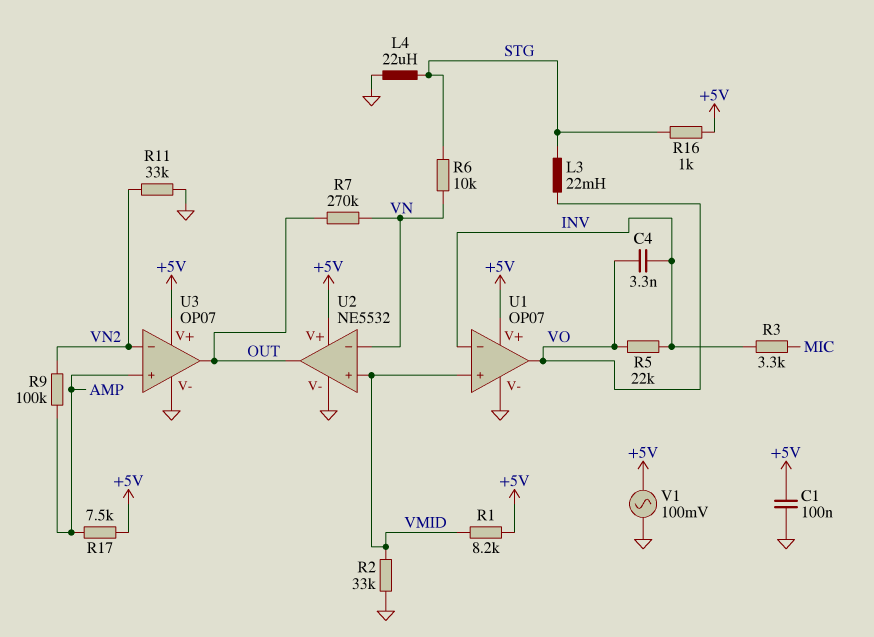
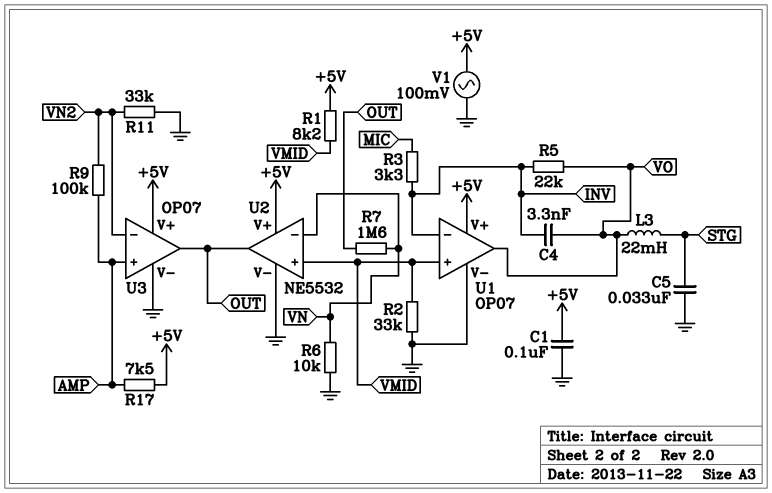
C5: none -> 33nF (GND, STG)
L4: 22uH (GND, STG) -> none
R6: 10k (STG, VN) -> 10k (GND, VN)
R7: 270k (OUT, VN) -> 1.6M (OUT, VN)
R16: 1k (+5V, STG) -> none

